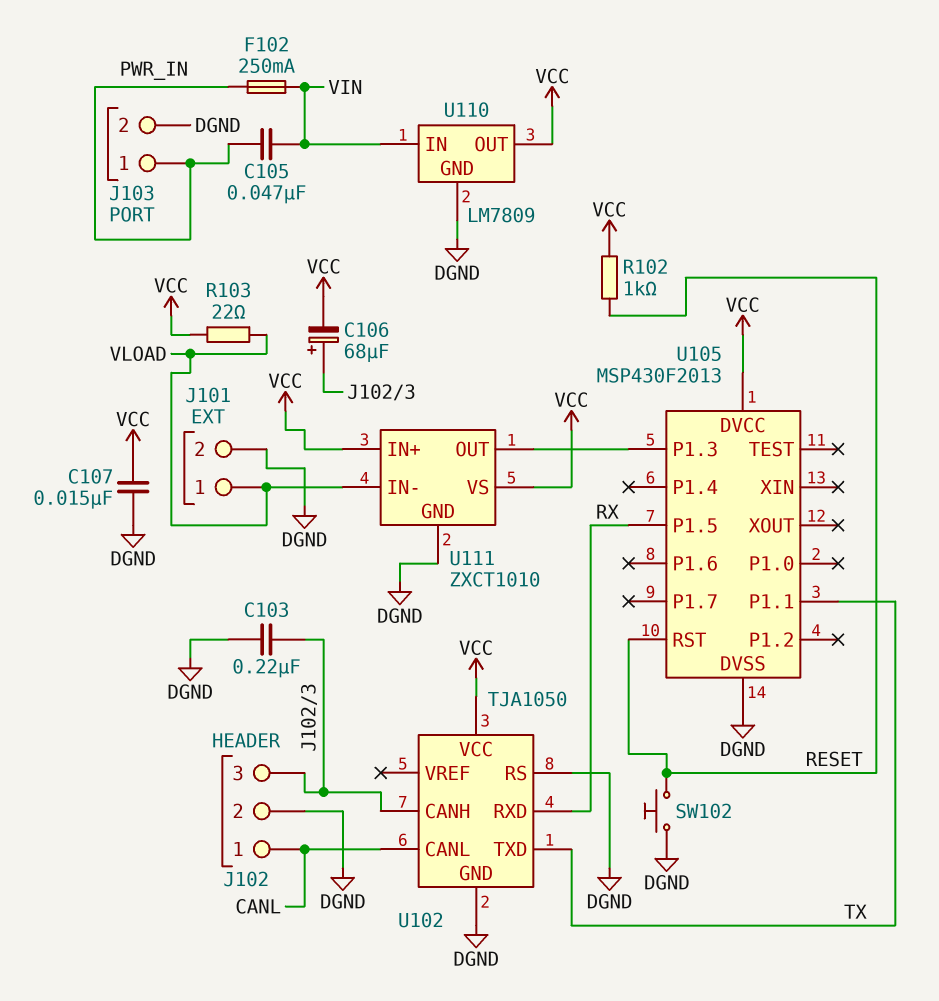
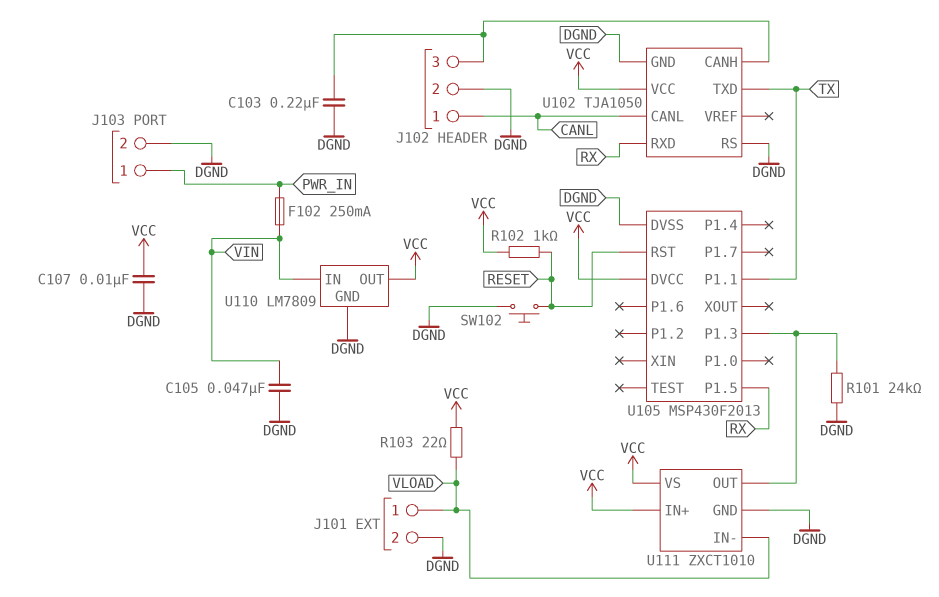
C105: 47nF (PWR_IN, VIN) -> 47nF (DGND, VIN)
C106: 68uF (plus J102/3, minus VCC) -> none
C107: 15nF (DGND, VCC) -> 10nF (DGND, VCC)
R101: none -> 24k (DGND, U105/P1.3)

